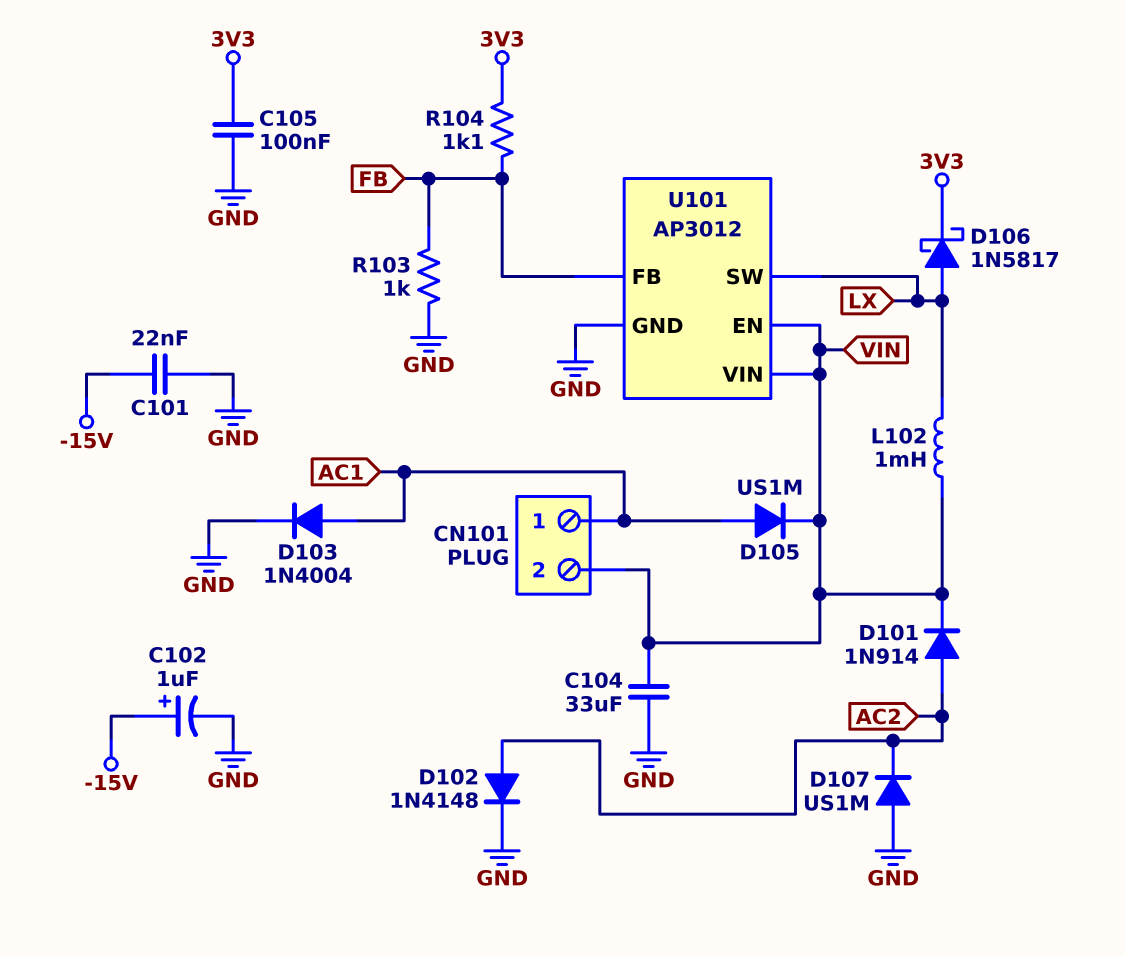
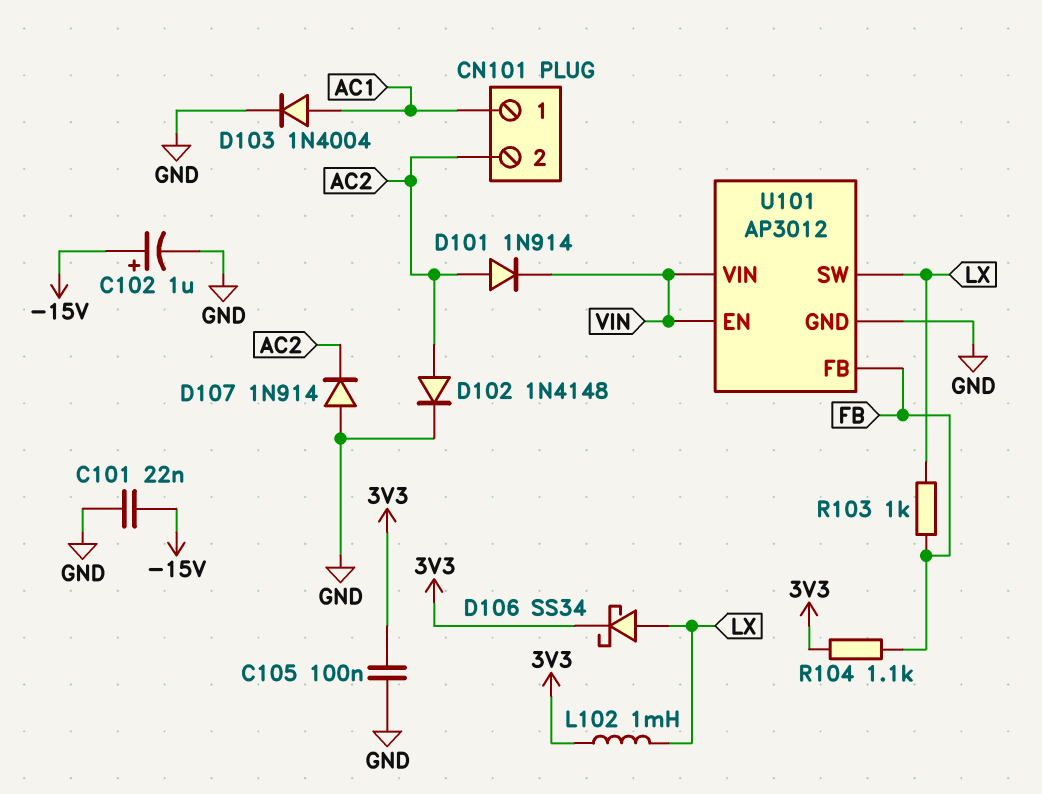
C104: 33uF (GND, VIN) -> none
CN101 pin 2: VIN -> AC2
D105: diode US1M (A AC1, K VIN) -> none
D106: schottky 1N5817 (A LX, K 3V3) -> schottky SS34 (A LX, K 3V3)
D107: diode US1M (A GND, K AC2) -> diode 1N914 (A GND, K AC2)
L102: 1mH (LX, VIN) -> 1mH (3V3, LX)
R103: 1k (FB, GND) -> 1k (FB, LX)

